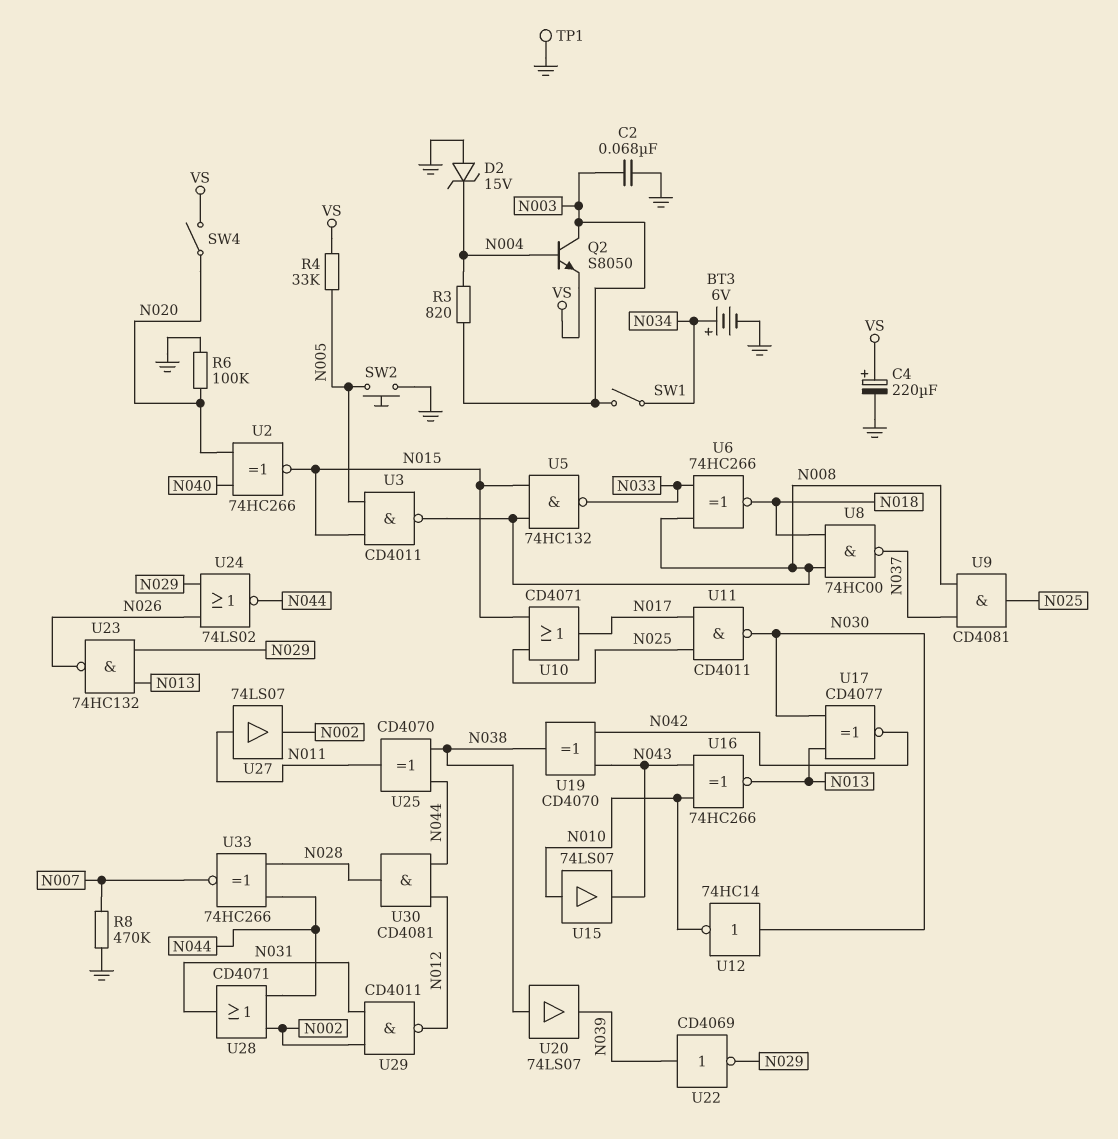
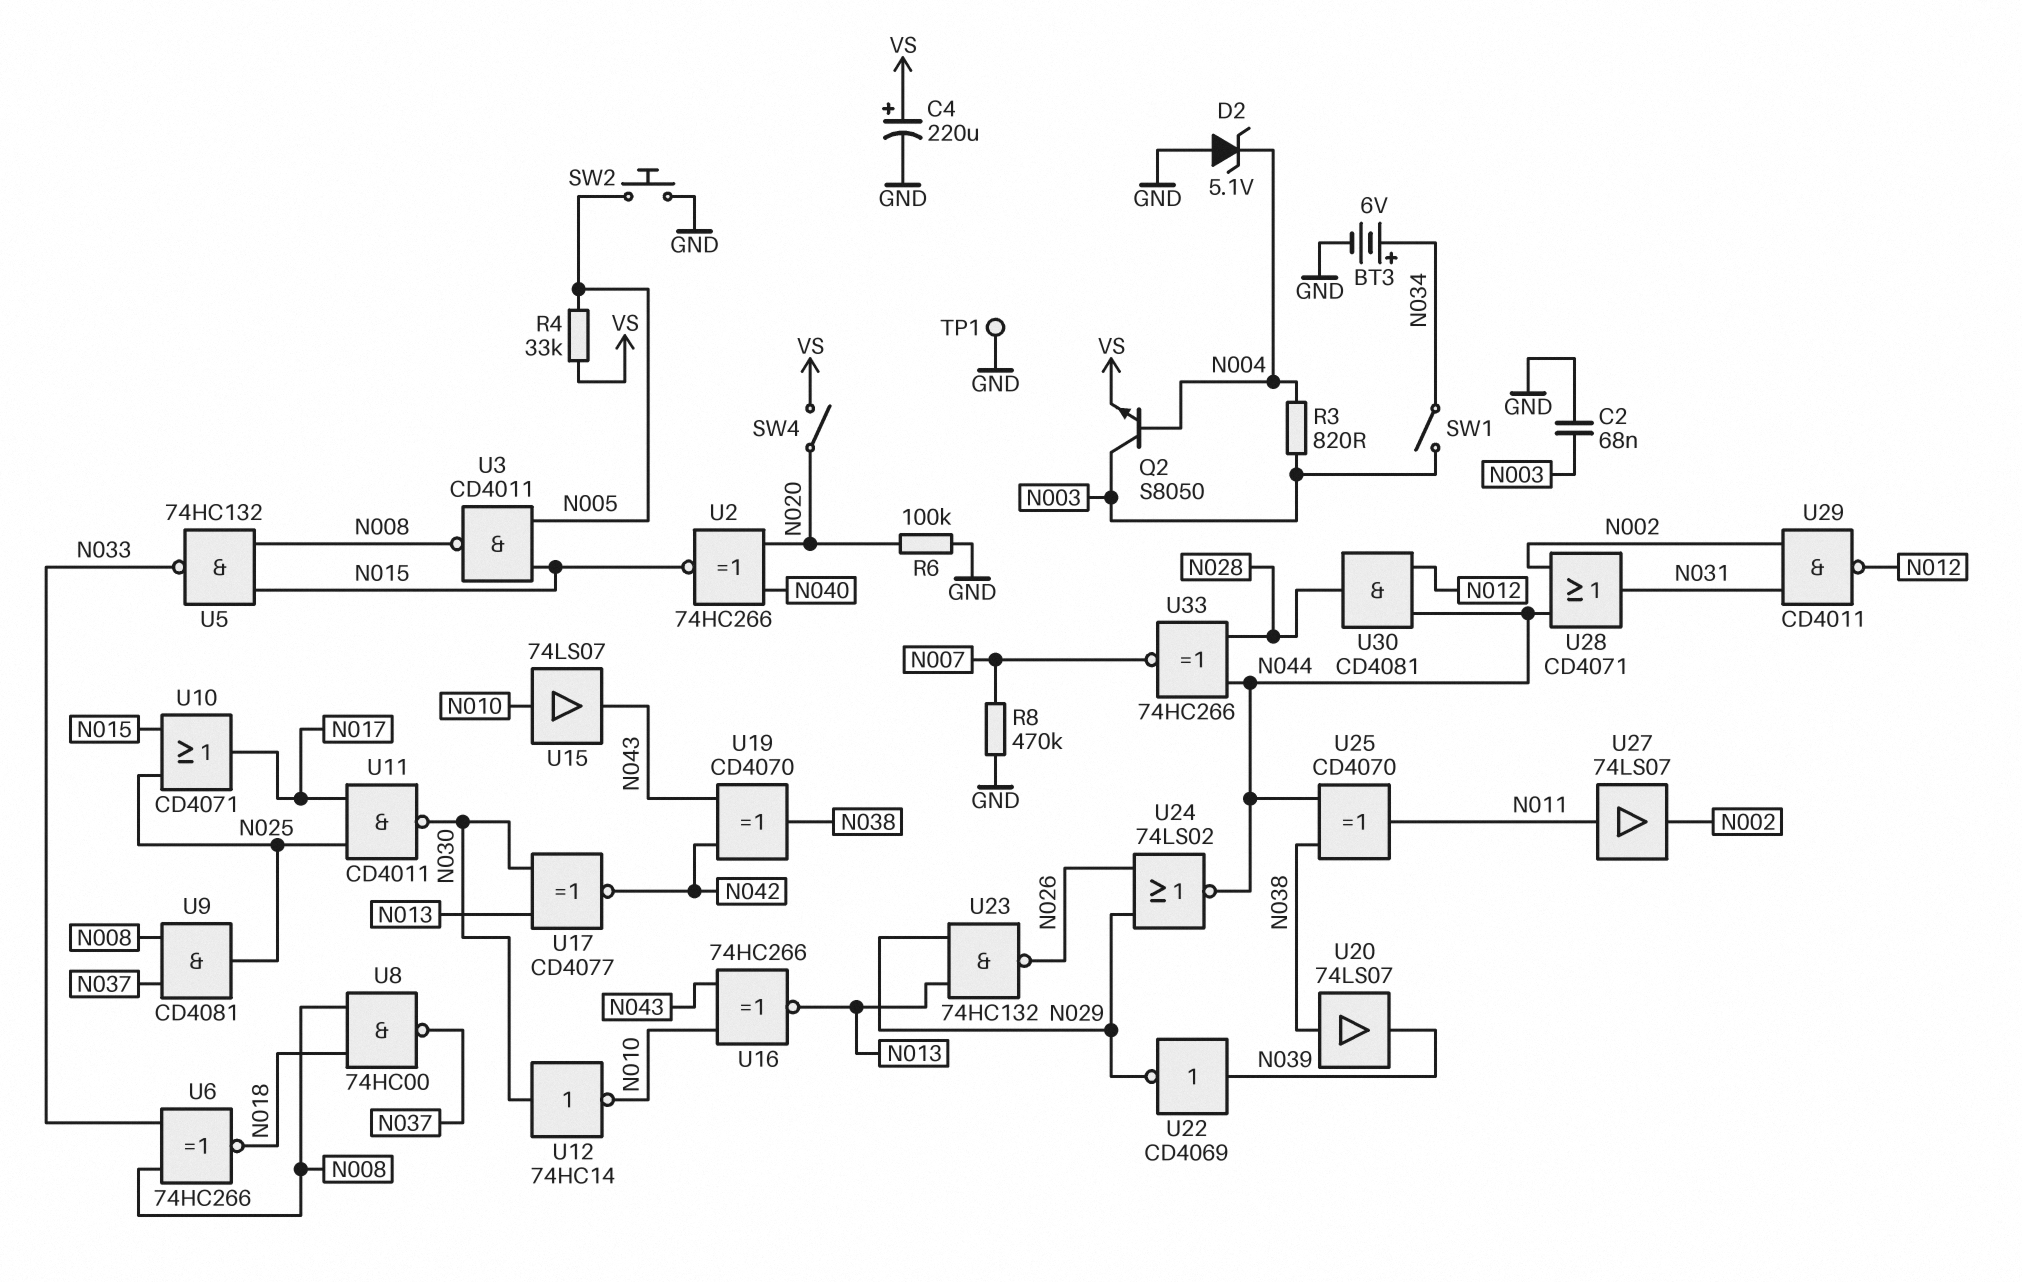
D2: zener 15V (A GND, K N004) -> zener 5.1V (A GND, K N004)

